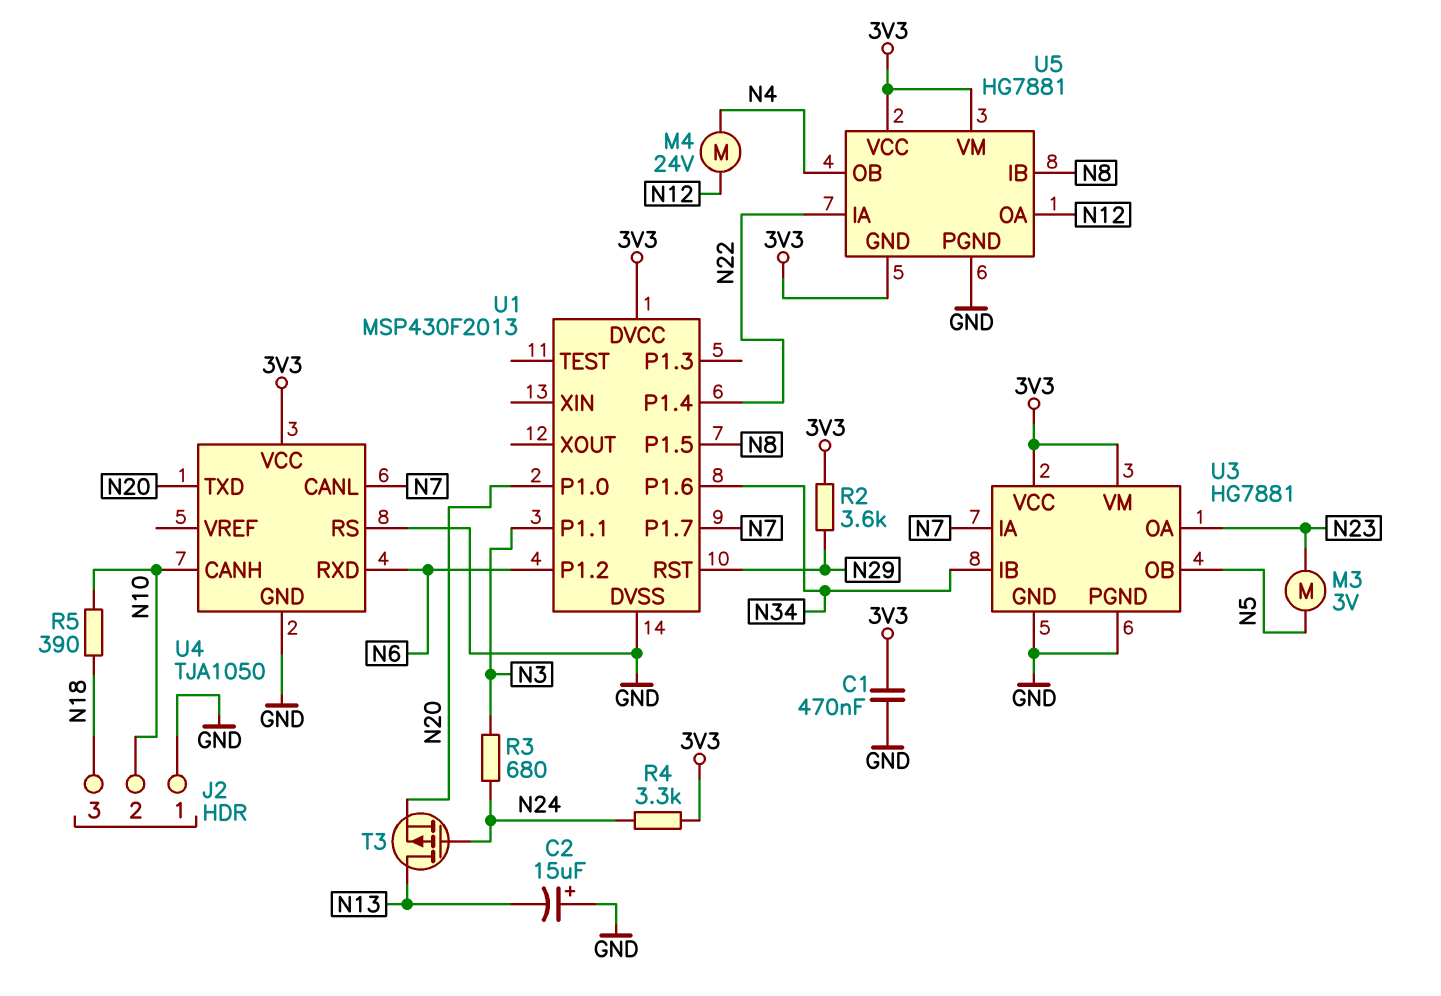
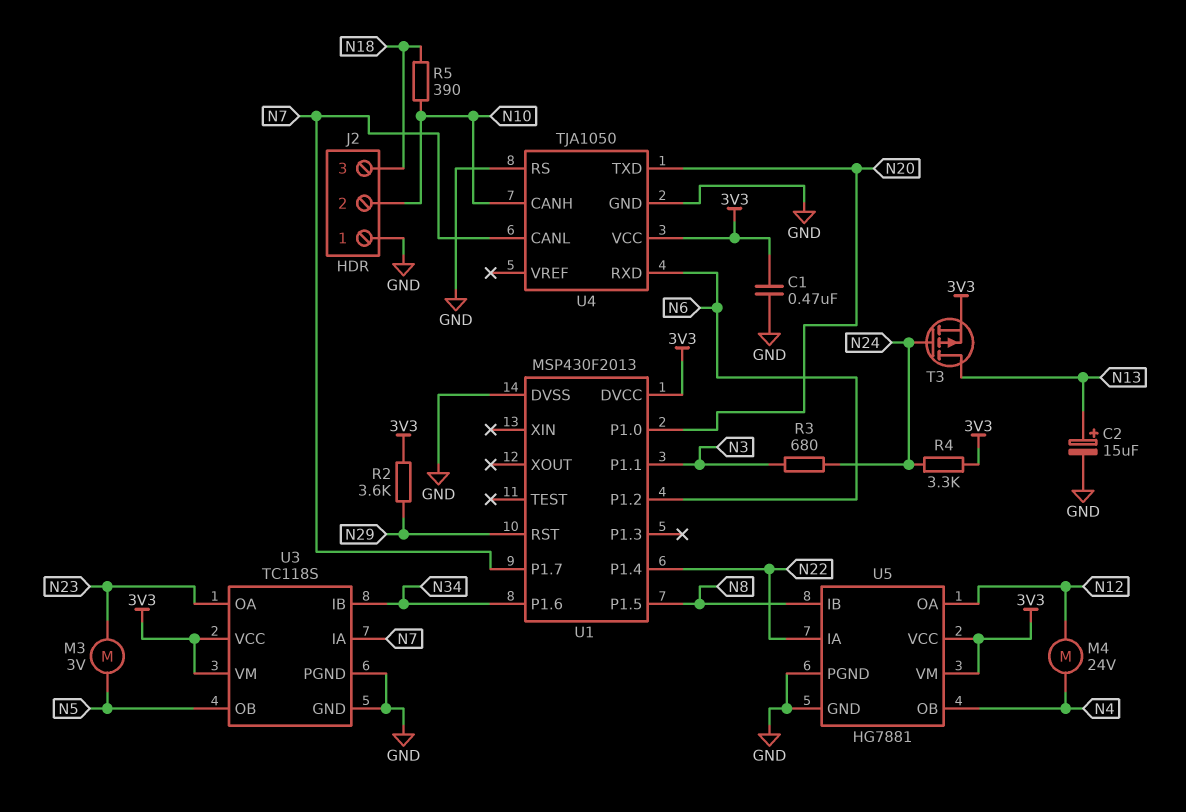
C2: 15uF (plus GND, minus N13) -> 15uF (plus N13, minus GND)
T3: PMOS (G N24, D N13, S N20) -> PMOS (G N24, D N13, S 3V3)
U3: HG7881 -> TC118S
U5 pin GND: 3V3 -> GND

